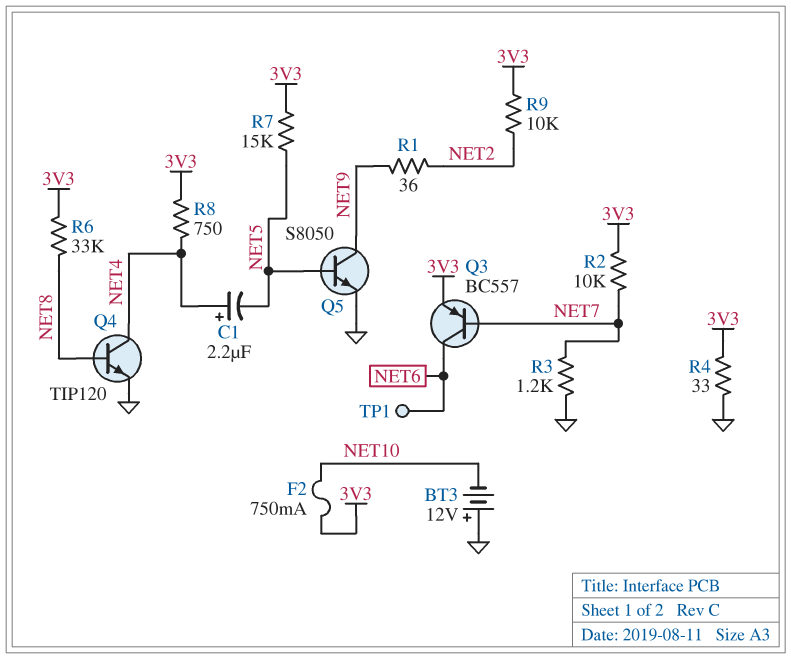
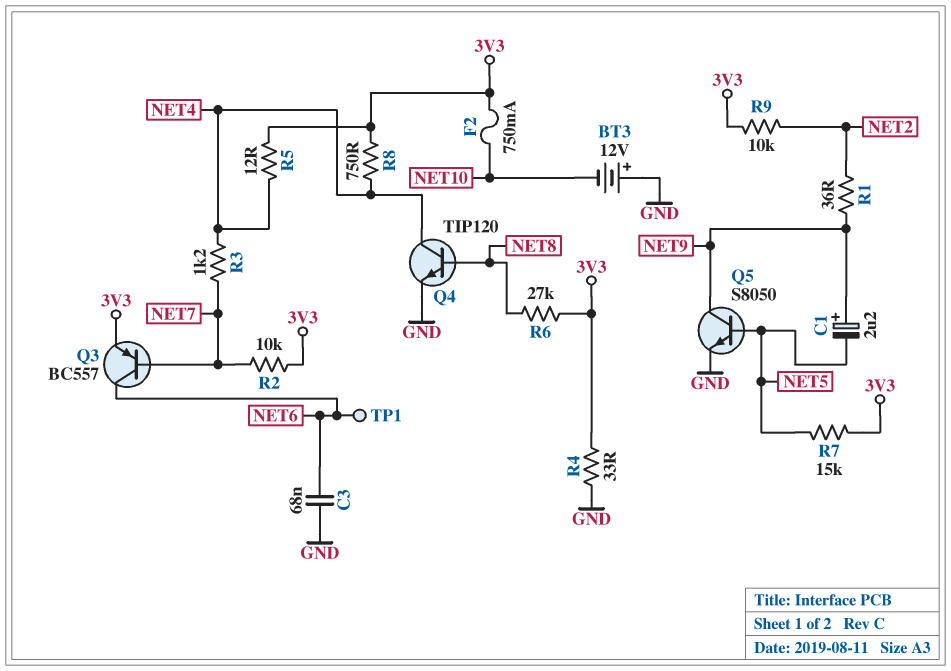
C1: 2.2uF (plus NET4, minus NET5) -> 2.2uF (plus NET9, minus NET5)
C3: none -> 68nF (GND, NET6)
R3: 1.2k (GND, NET7) -> 1.2k (NET4, NET7)
R5: none -> 12 (3V3, NET4)
R6: 33k (3V3, NET8) -> 27k (3V3, NET8)

